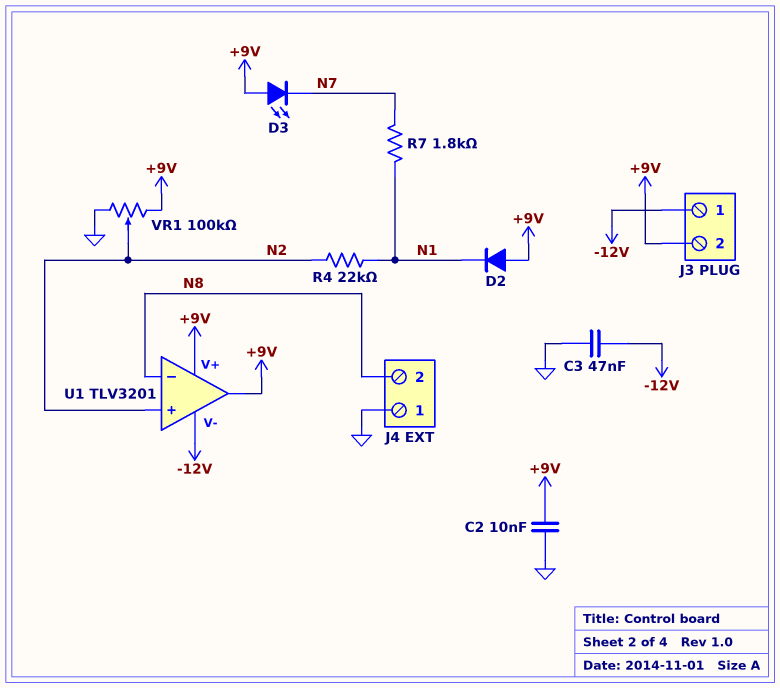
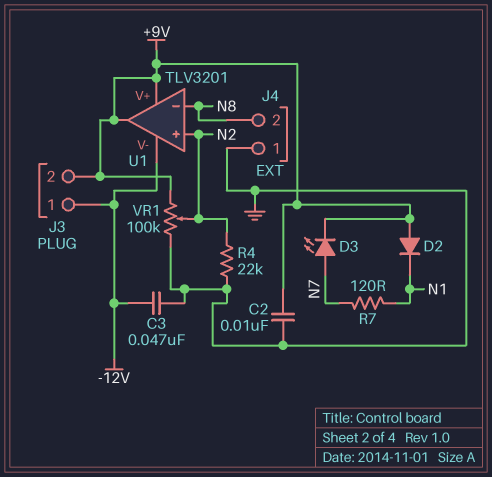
D3: LED (A +9V, K N7) -> LED (A N7, K +9V)
R4: 22k (N1, N2) -> 22k (GND, N2)
R7: 1.8k (N1, N7) -> 120 (N1, N7)

